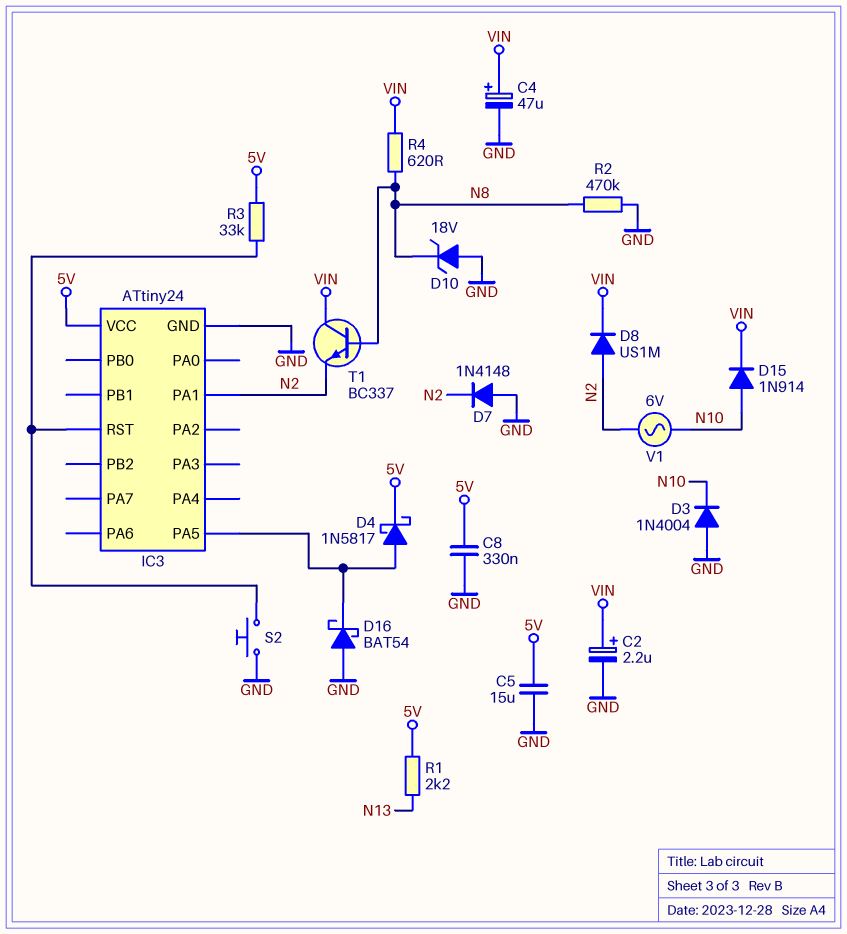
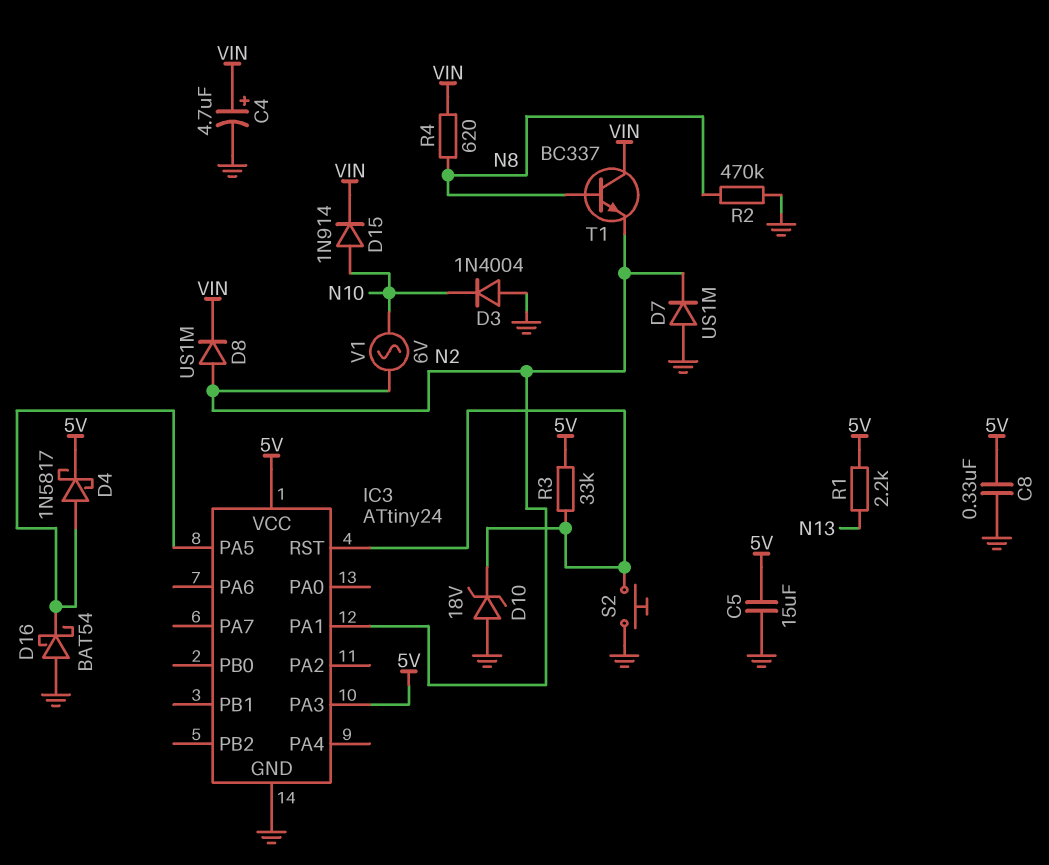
C2: 2.2uF (plus VIN, minus GND) -> none
C4: 47uF (plus VIN, minus GND) -> 4.7uF (plus VIN, minus GND)
D7: diode 1N4148 (A GND, K N2) -> diode US1M (A GND, K N2)
D10: zener 18V (A GND, K N8) -> zener 18V (A GND, K IC3/RST)
IC3 pin PA3: none -> 5V

